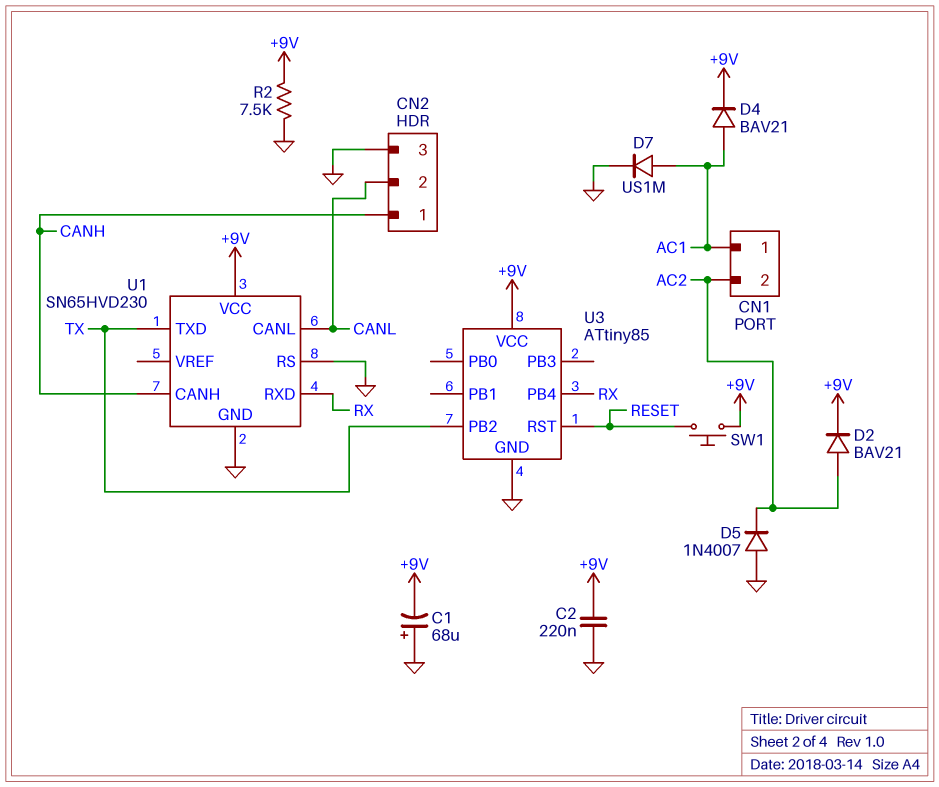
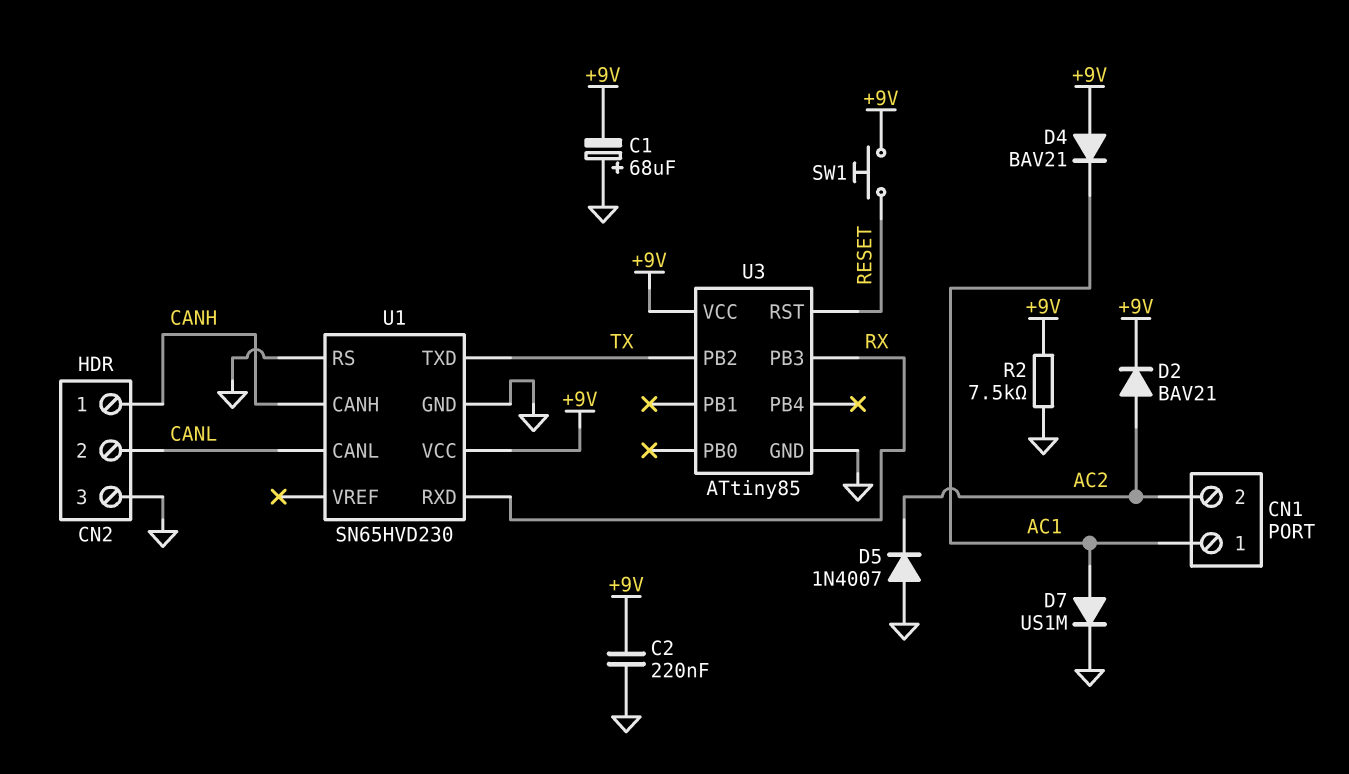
D4: diode BAV21 (A AC1, K +9V) -> diode BAV21 (A +9V, K AC1)
U3 pin PB3: none -> RX
U3 pin PB4: RX -> none

